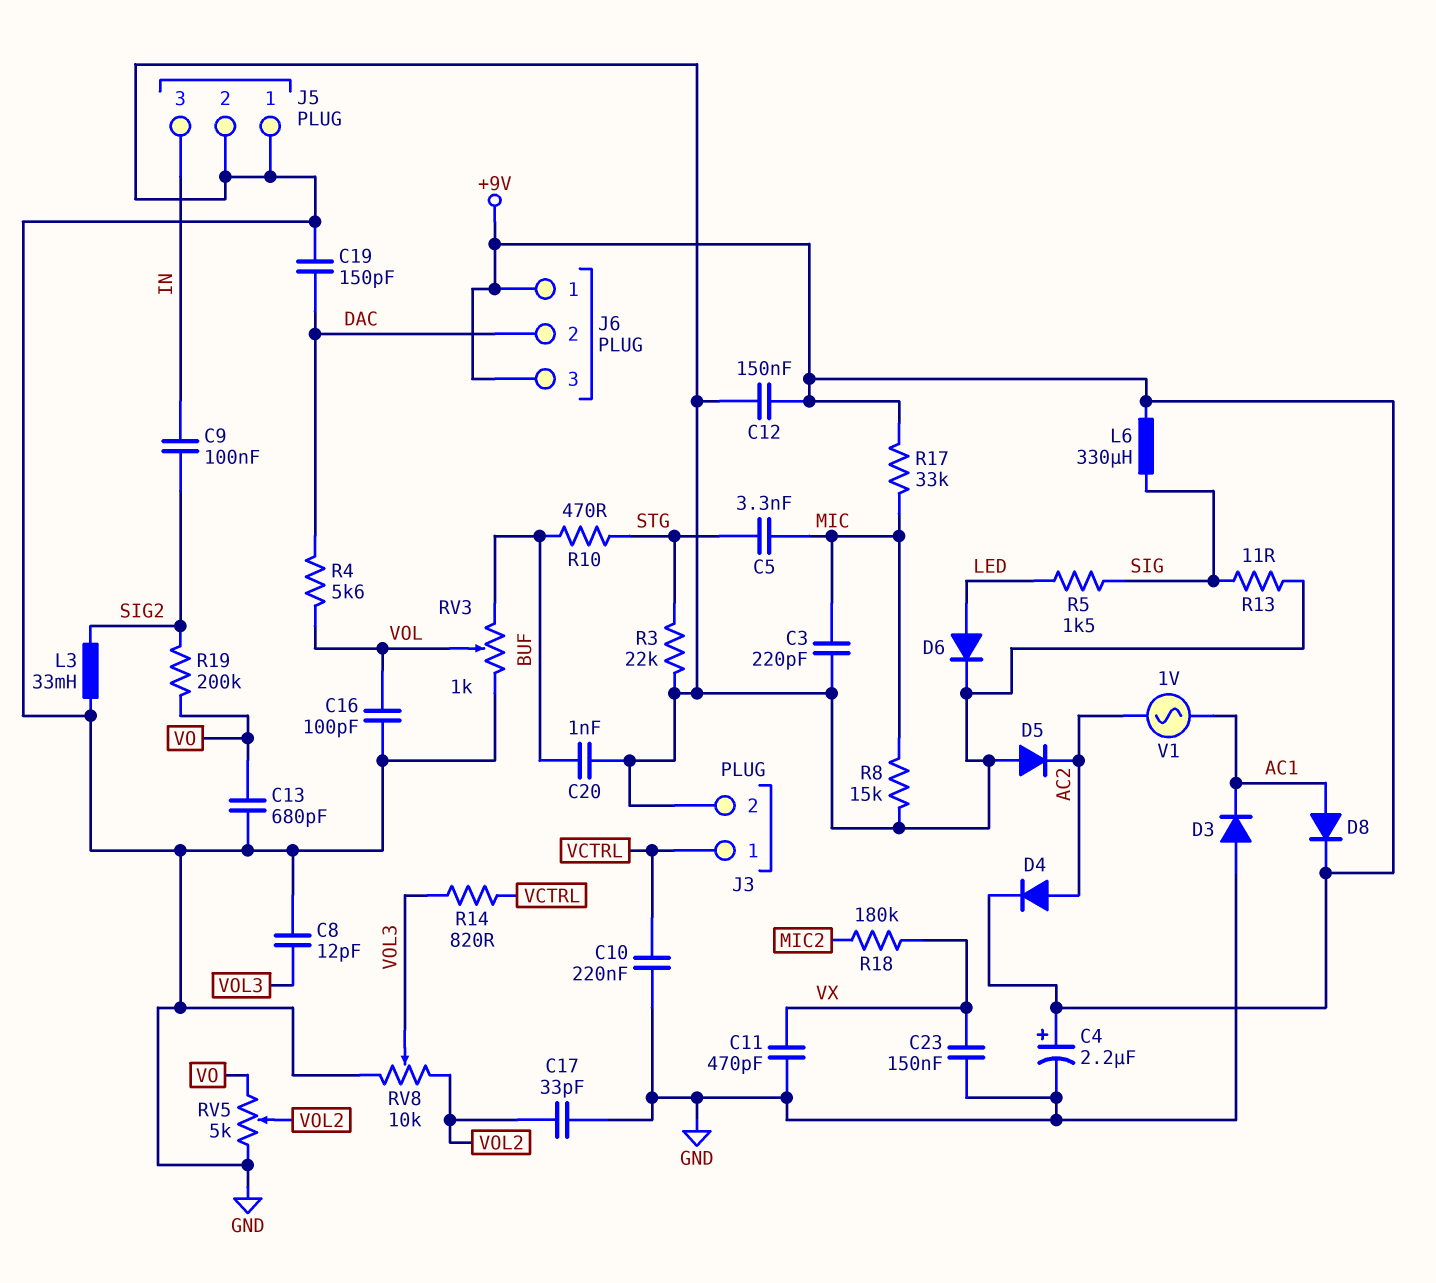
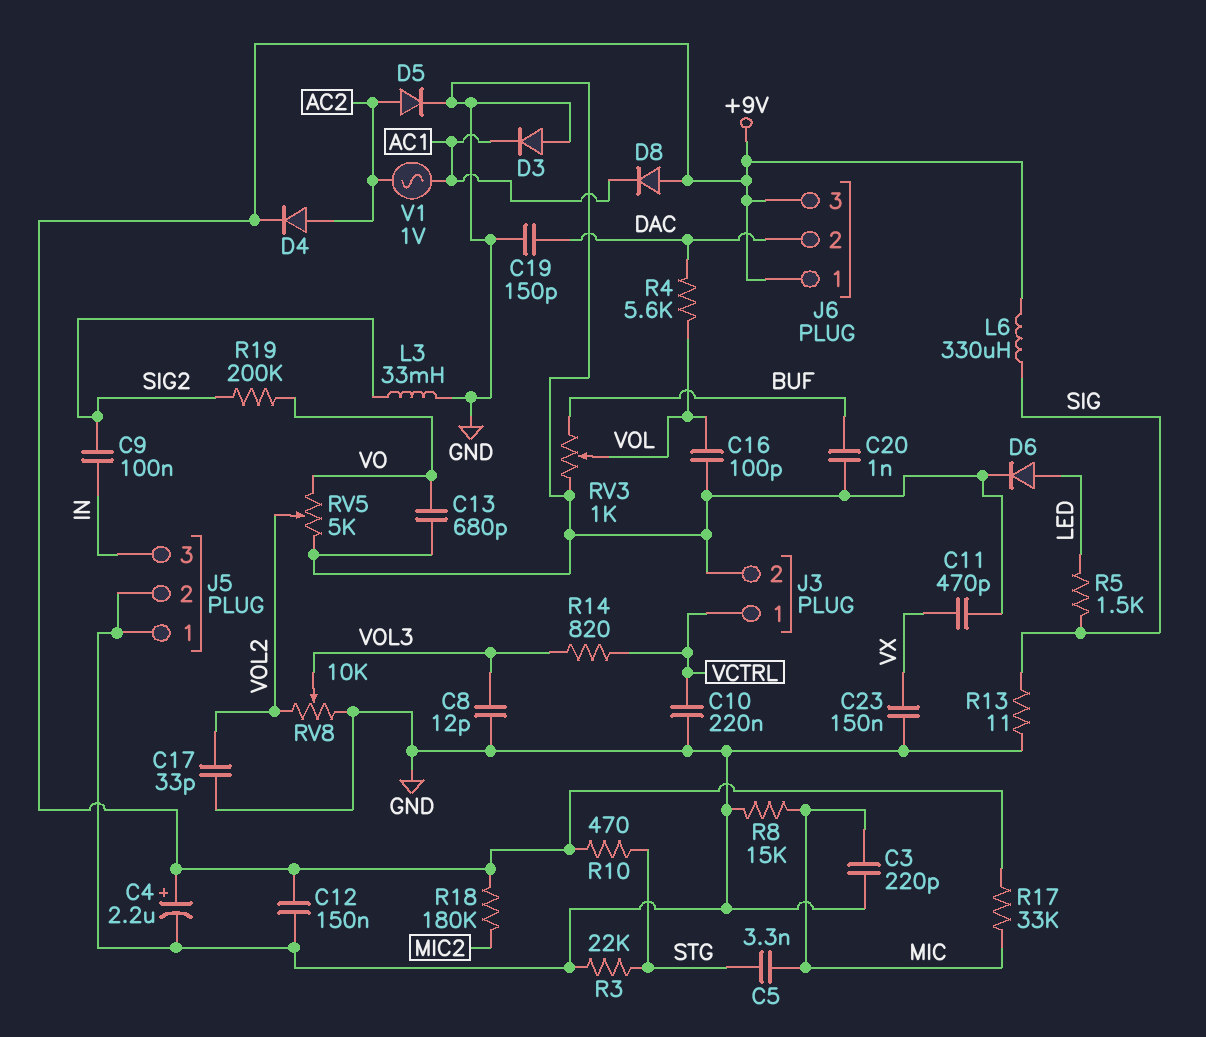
D5: diode (A GND, K AC2) -> diode (A AC2, K GND)
D8: diode (A AC1, K +9V) -> diode (A +9V, K AC1)
R10: 470 (BUF, STG) -> 470 (+9V, STG)
R18: 180k (MIC2, VX) -> 180k (+9V, MIC2)

